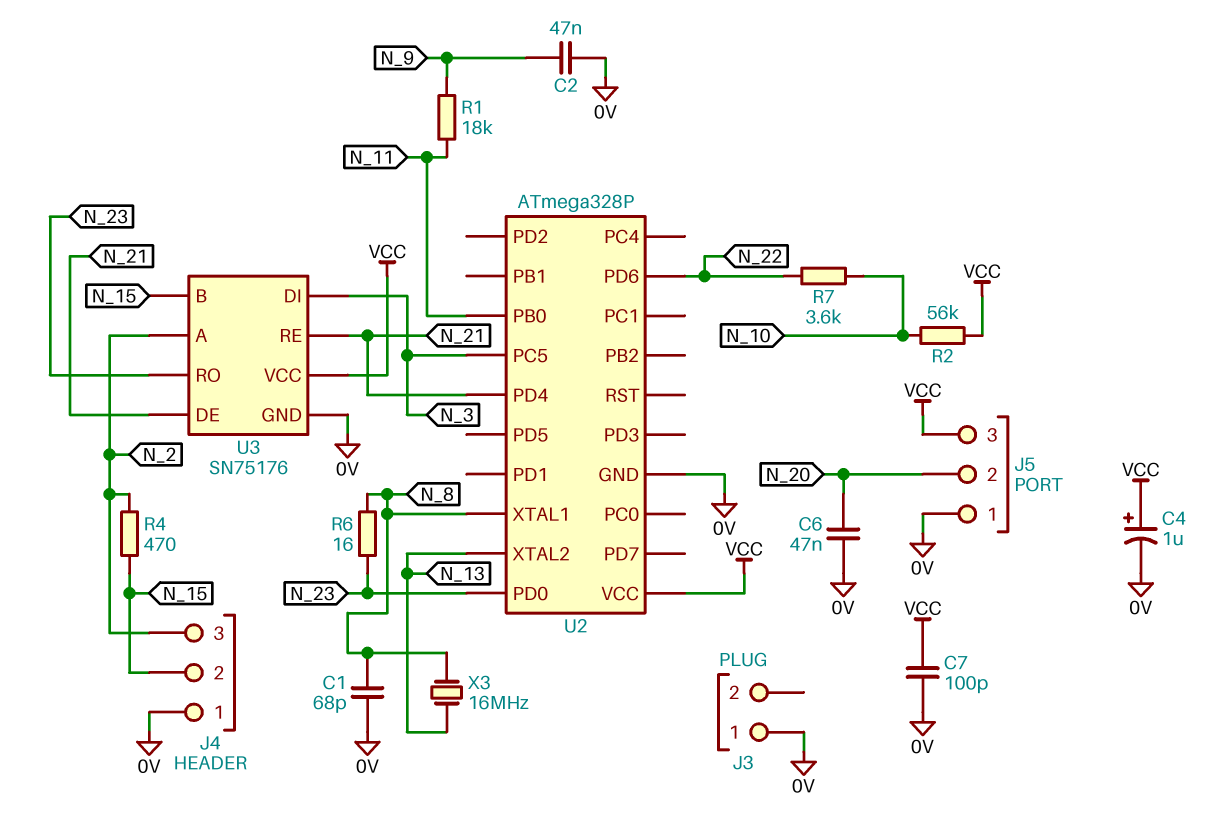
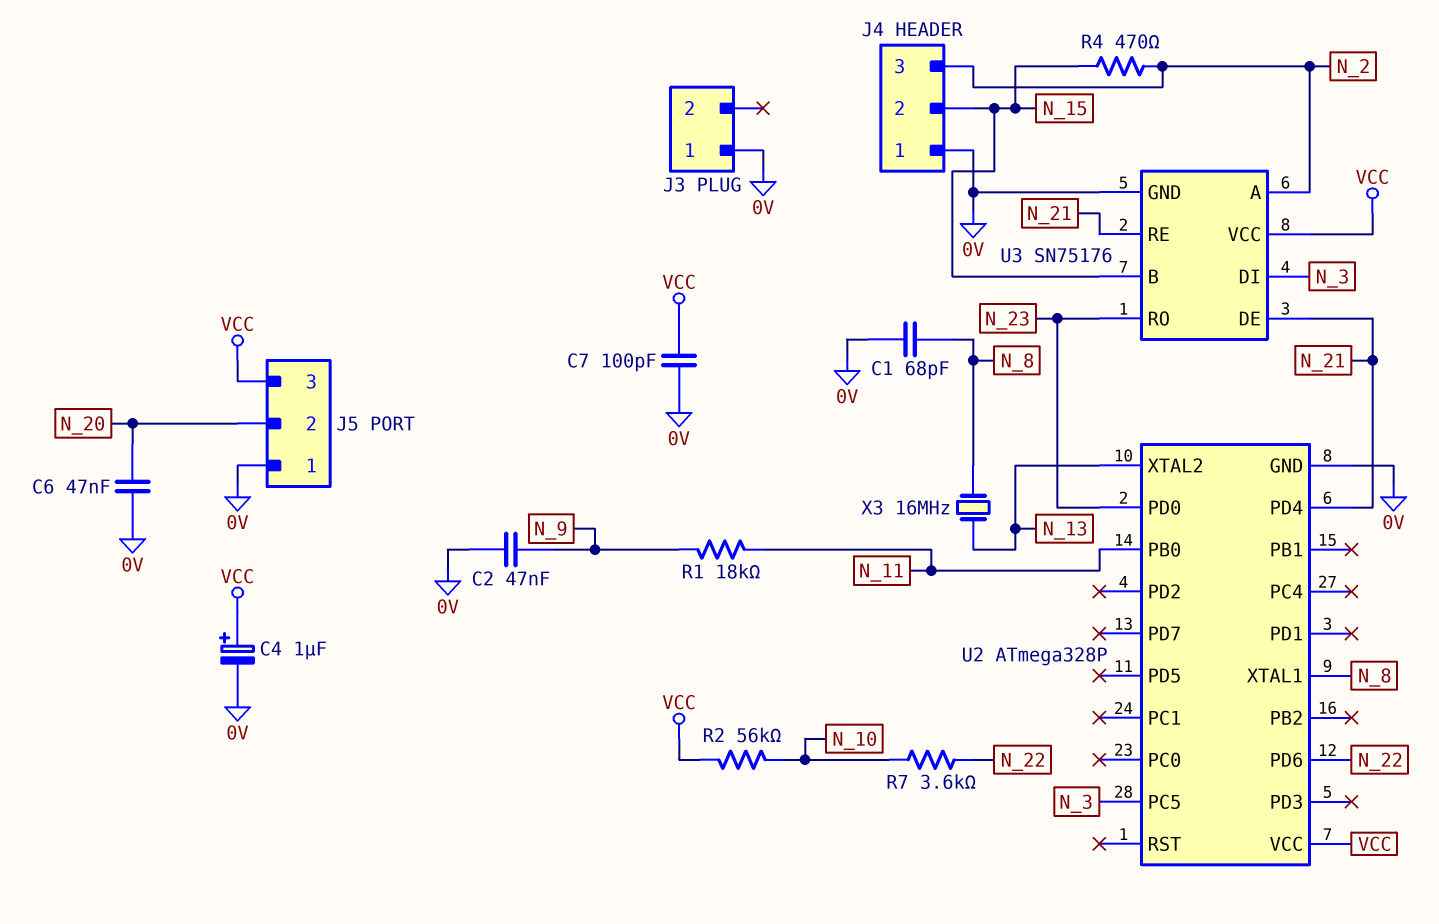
R6: 16 (N_8, N_23) -> none

